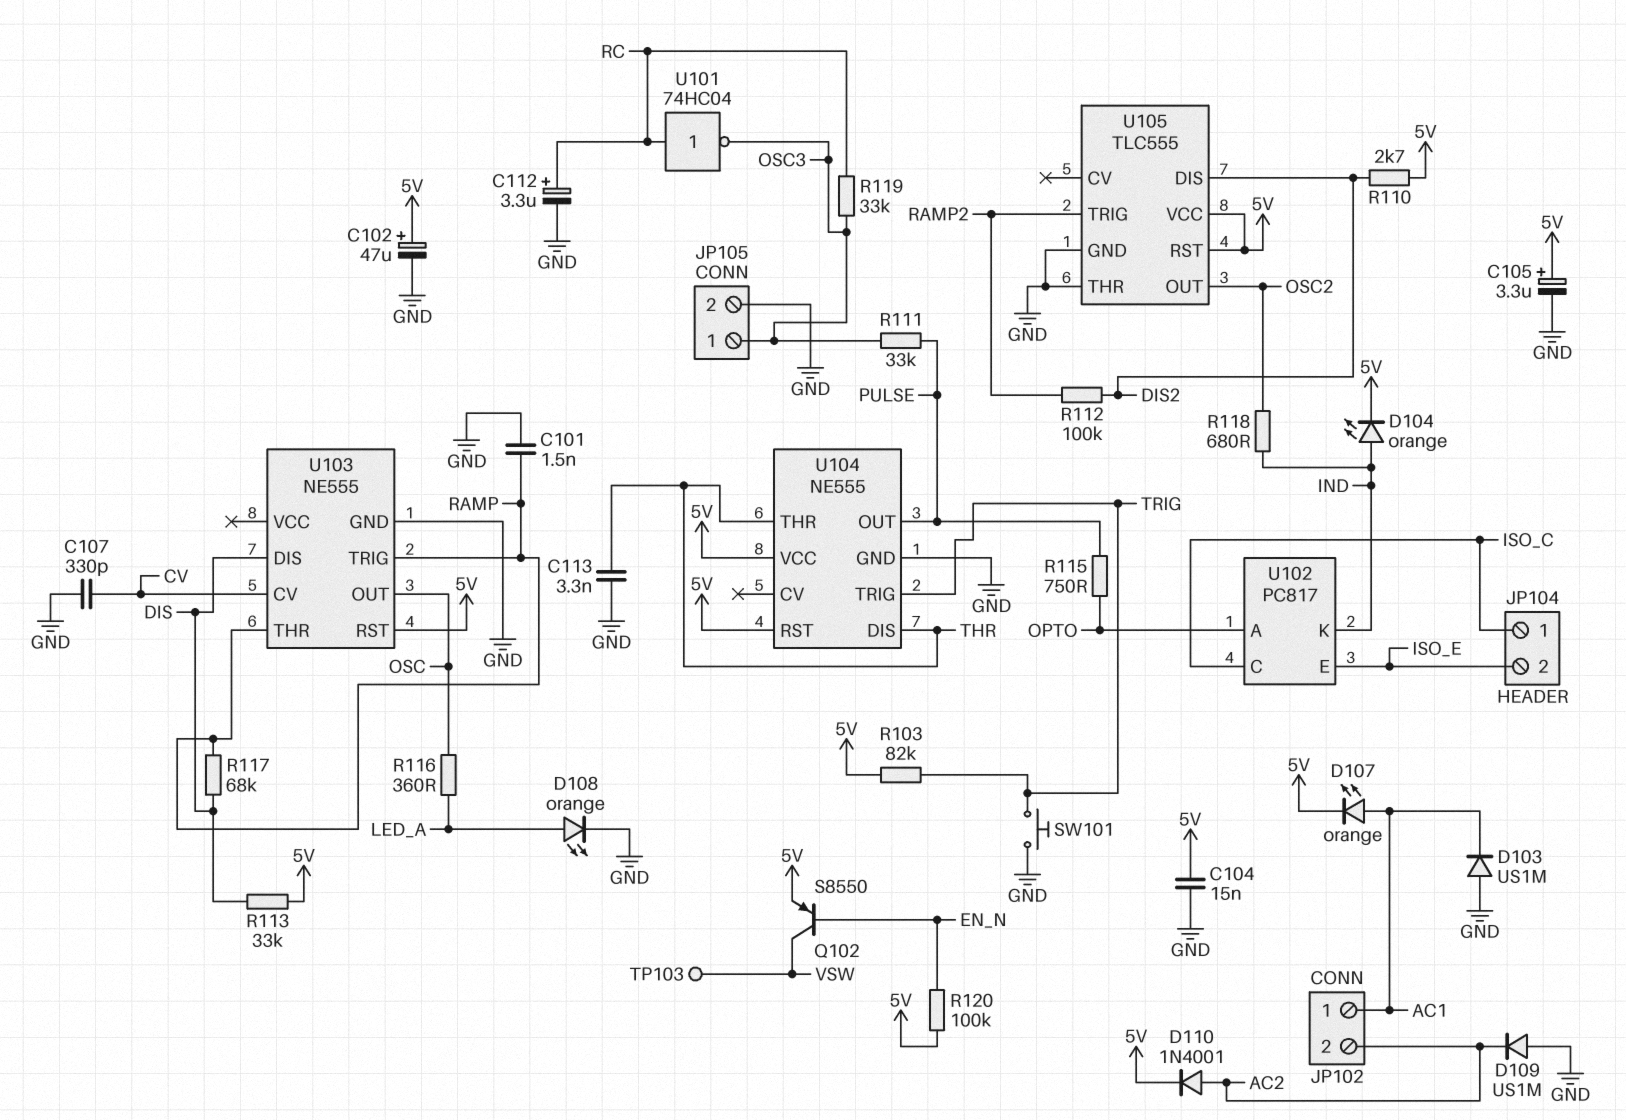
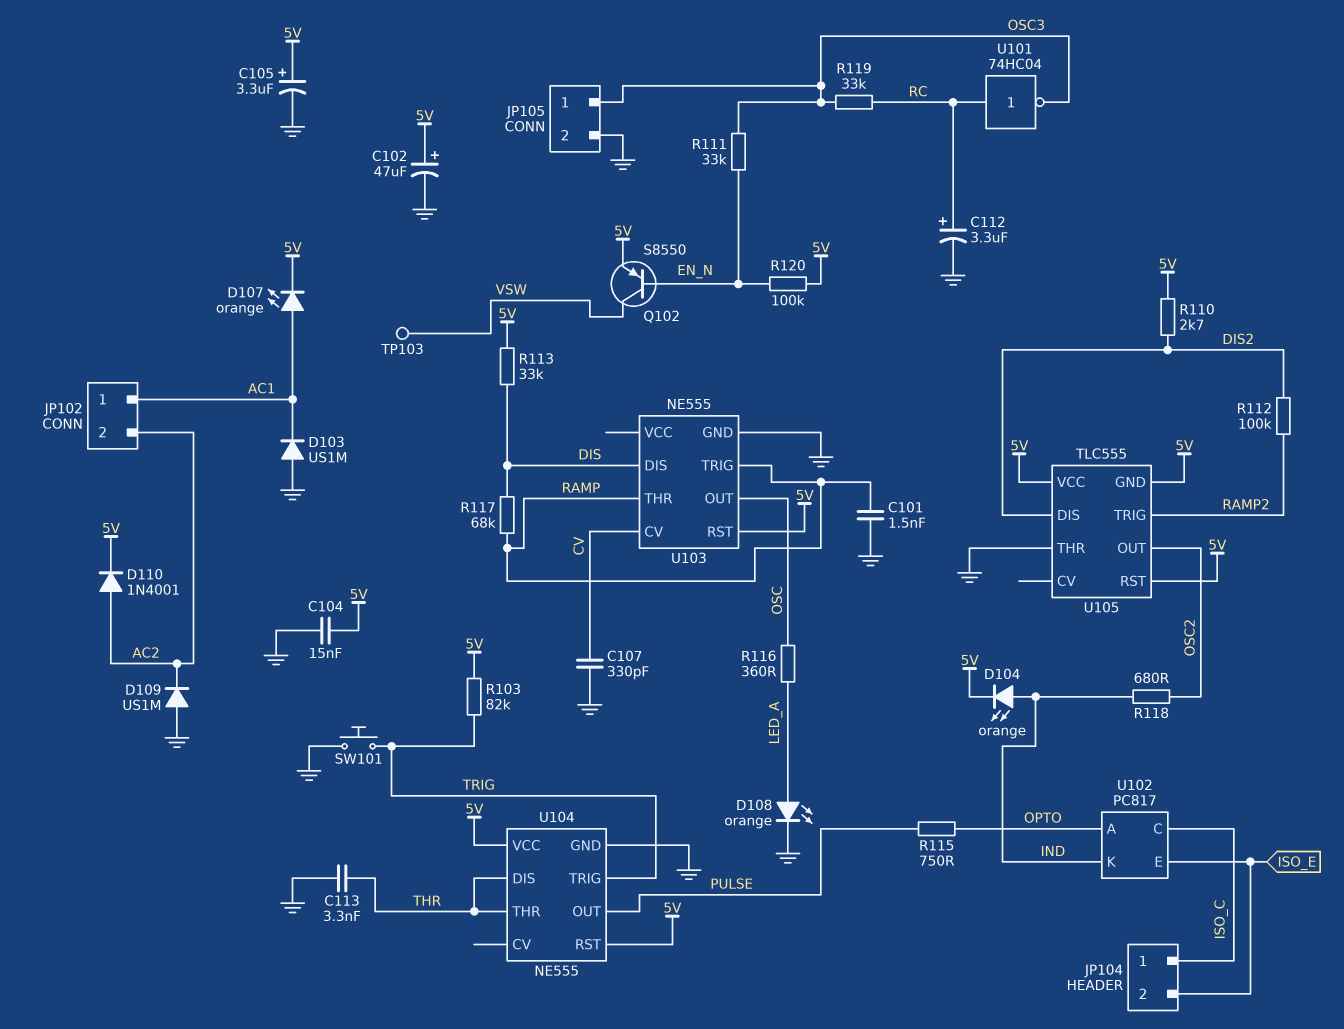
R111: 33k (OSC3, PULSE) -> 33k (EN_N, OSC3)
U105 pin GND: GND -> 5V

